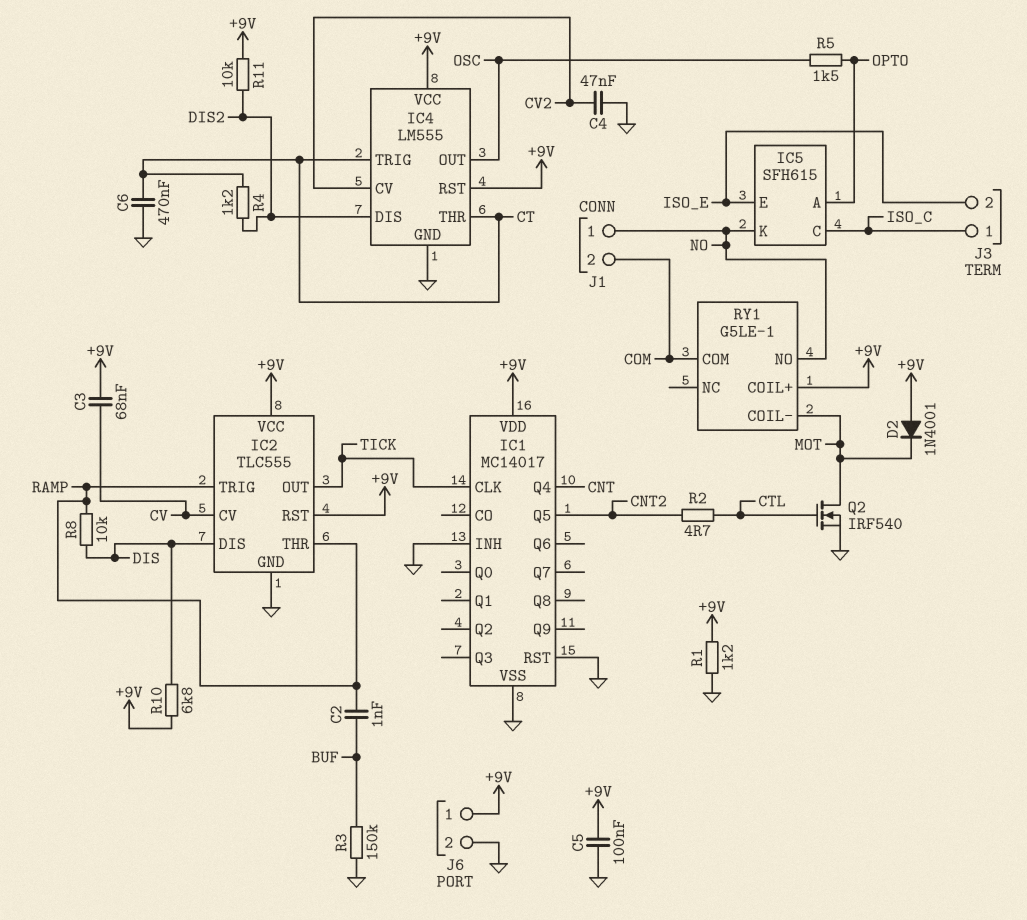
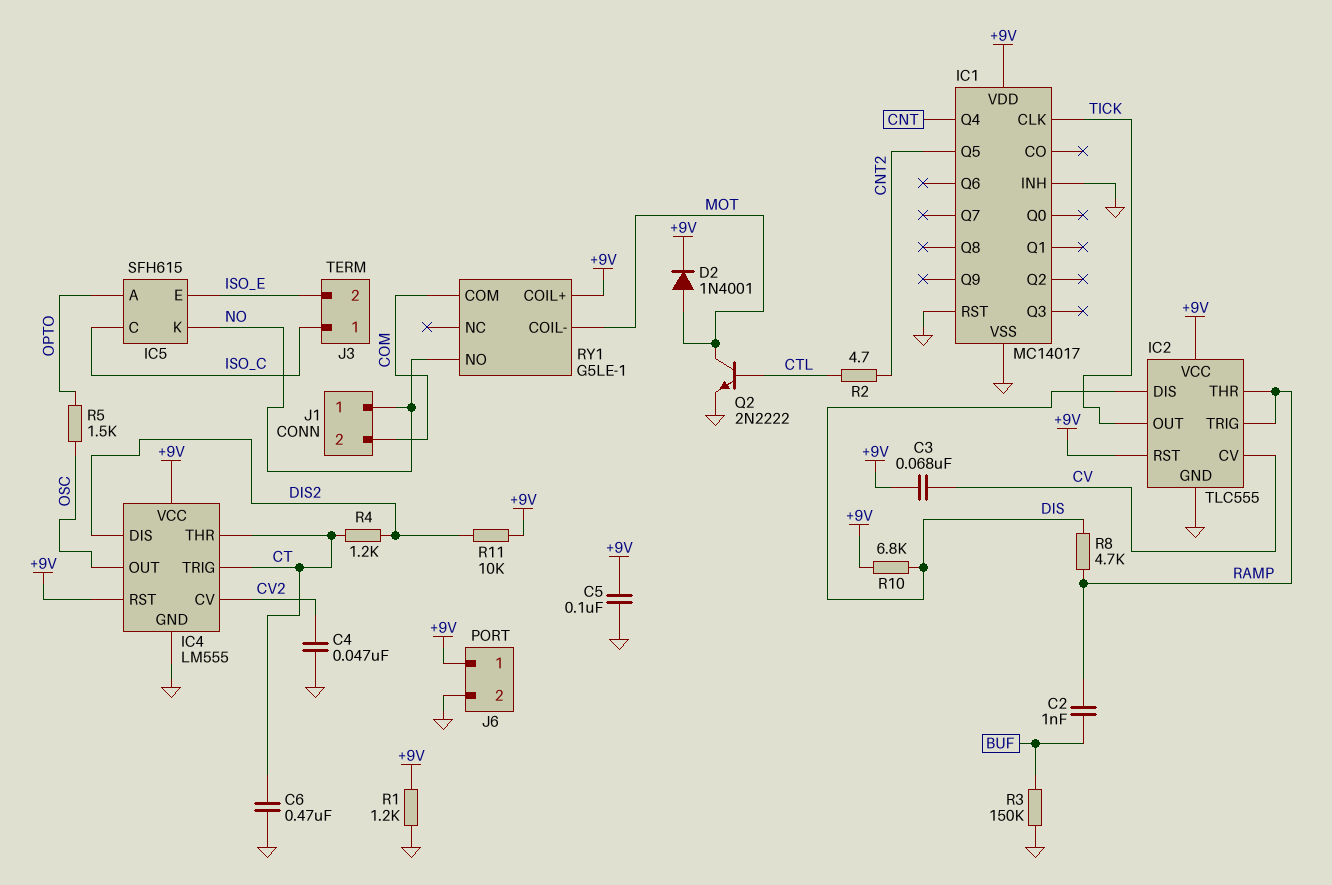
D2: diode 1N4001 (A +9V, K MOT) -> diode 1N4001 (A MOT, K +9V)
Q2: NMOS IRF540 (G CTL, D MOT, S GND) -> NPN 2N2222 (B CTL, C MOT, E GND)
R8: 10k (DIS, RAMP) -> 4.7k (DIS, RAMP)

